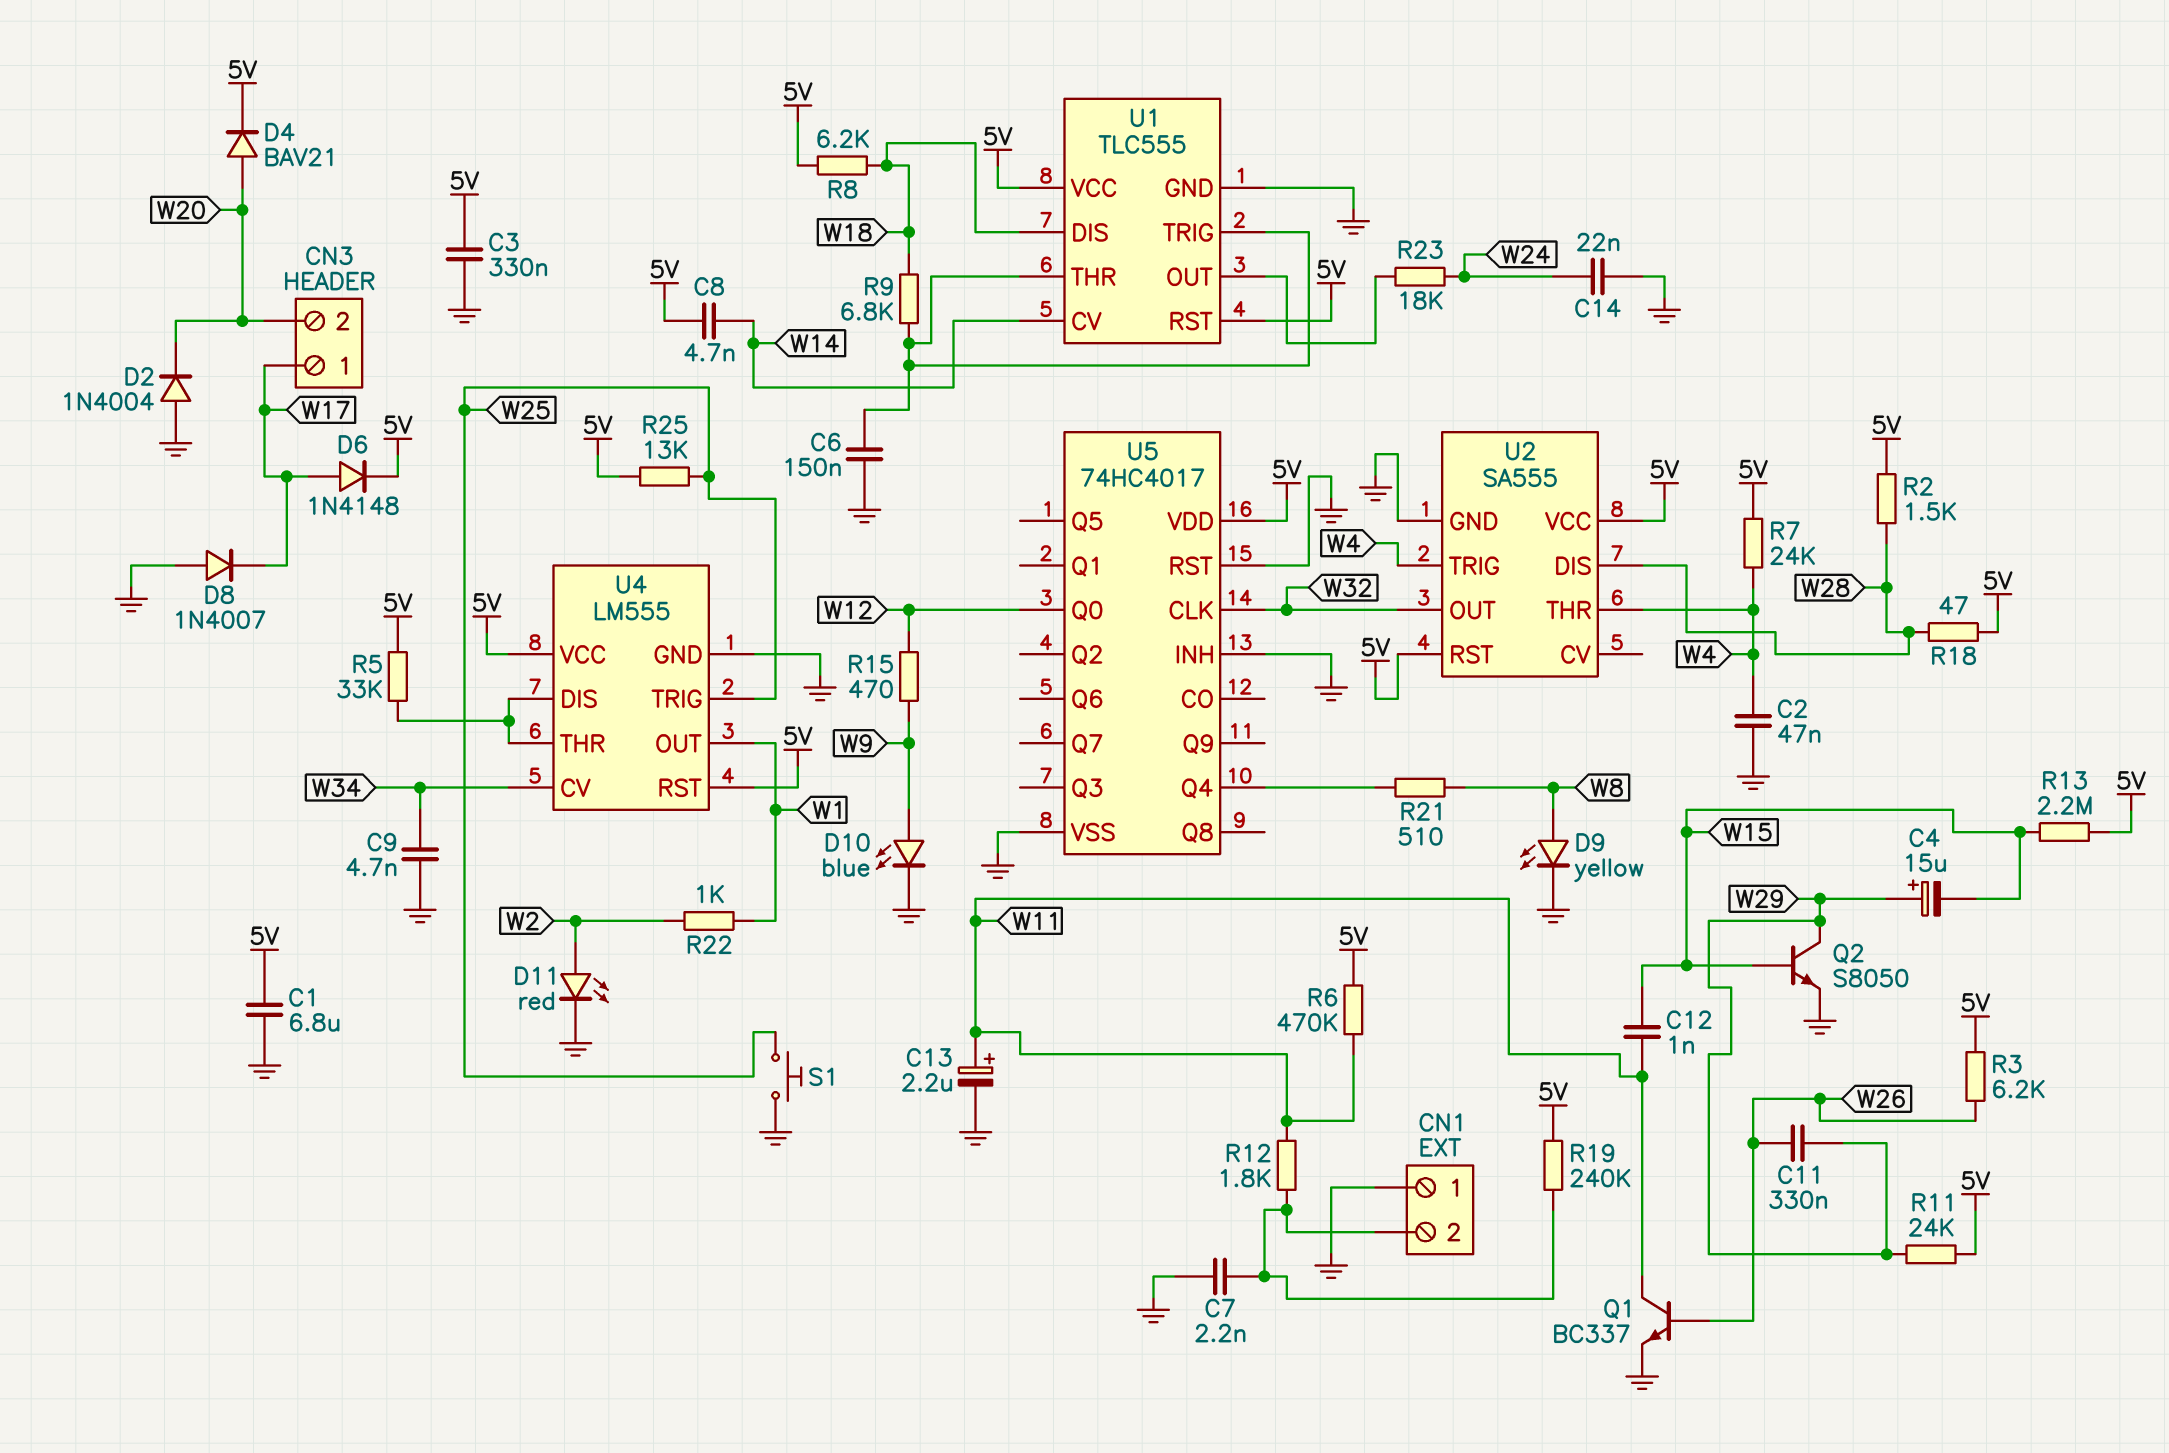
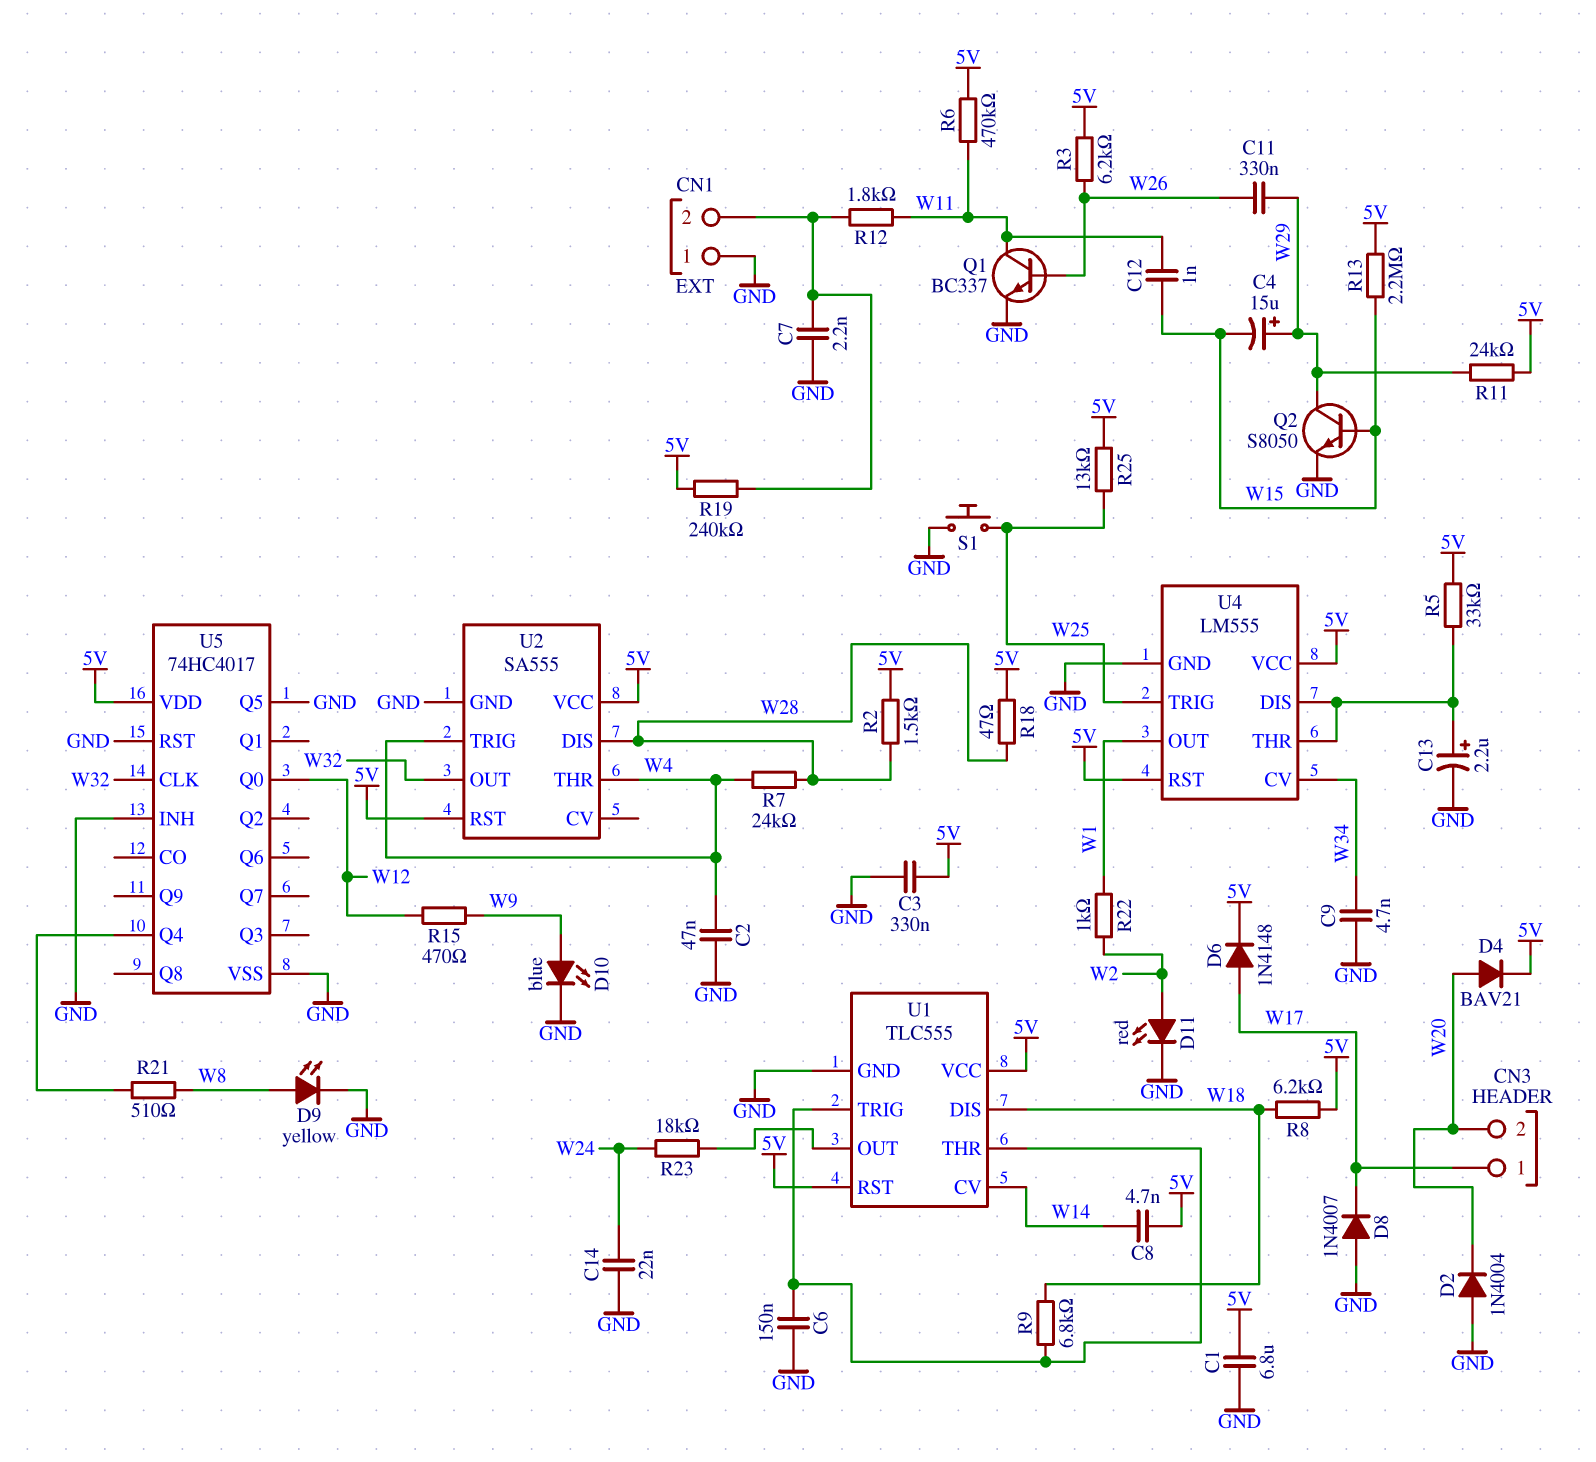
C13: 2.2uF (plus W11, minus GND) -> 2.2uF (plus U4/DIS, minus GND)
R7: 24k (5V, W4) -> 24k (W4, W28)
U5 pin Q5: none -> GND

